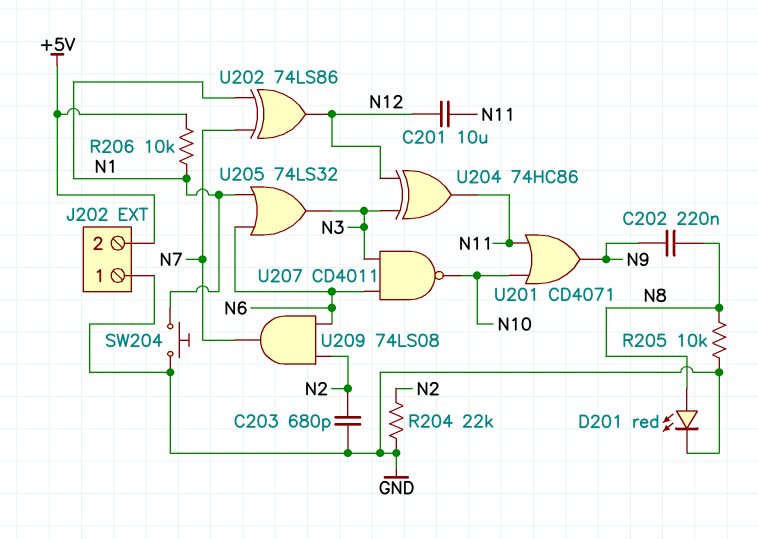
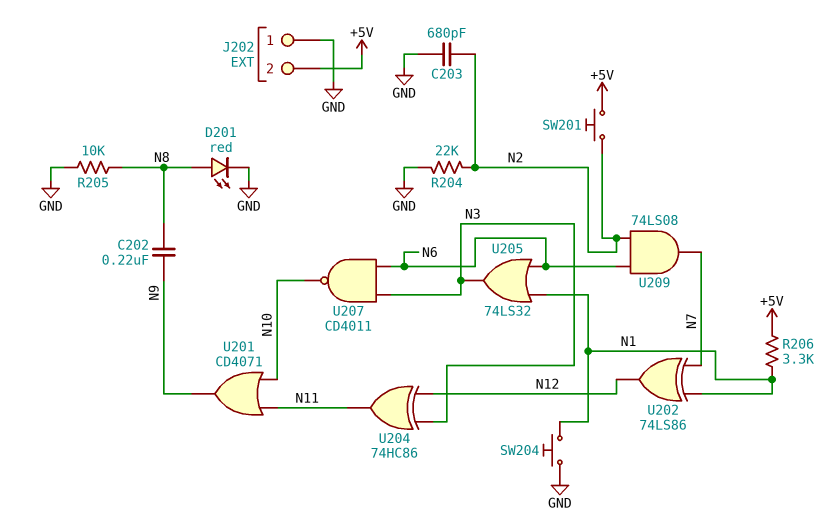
C201: 10uF (N11, N12) -> none
R206: 10k (+5V, N1) -> 3.3k (+5V, N1)
SW201: none -> button (+5V, N2)

